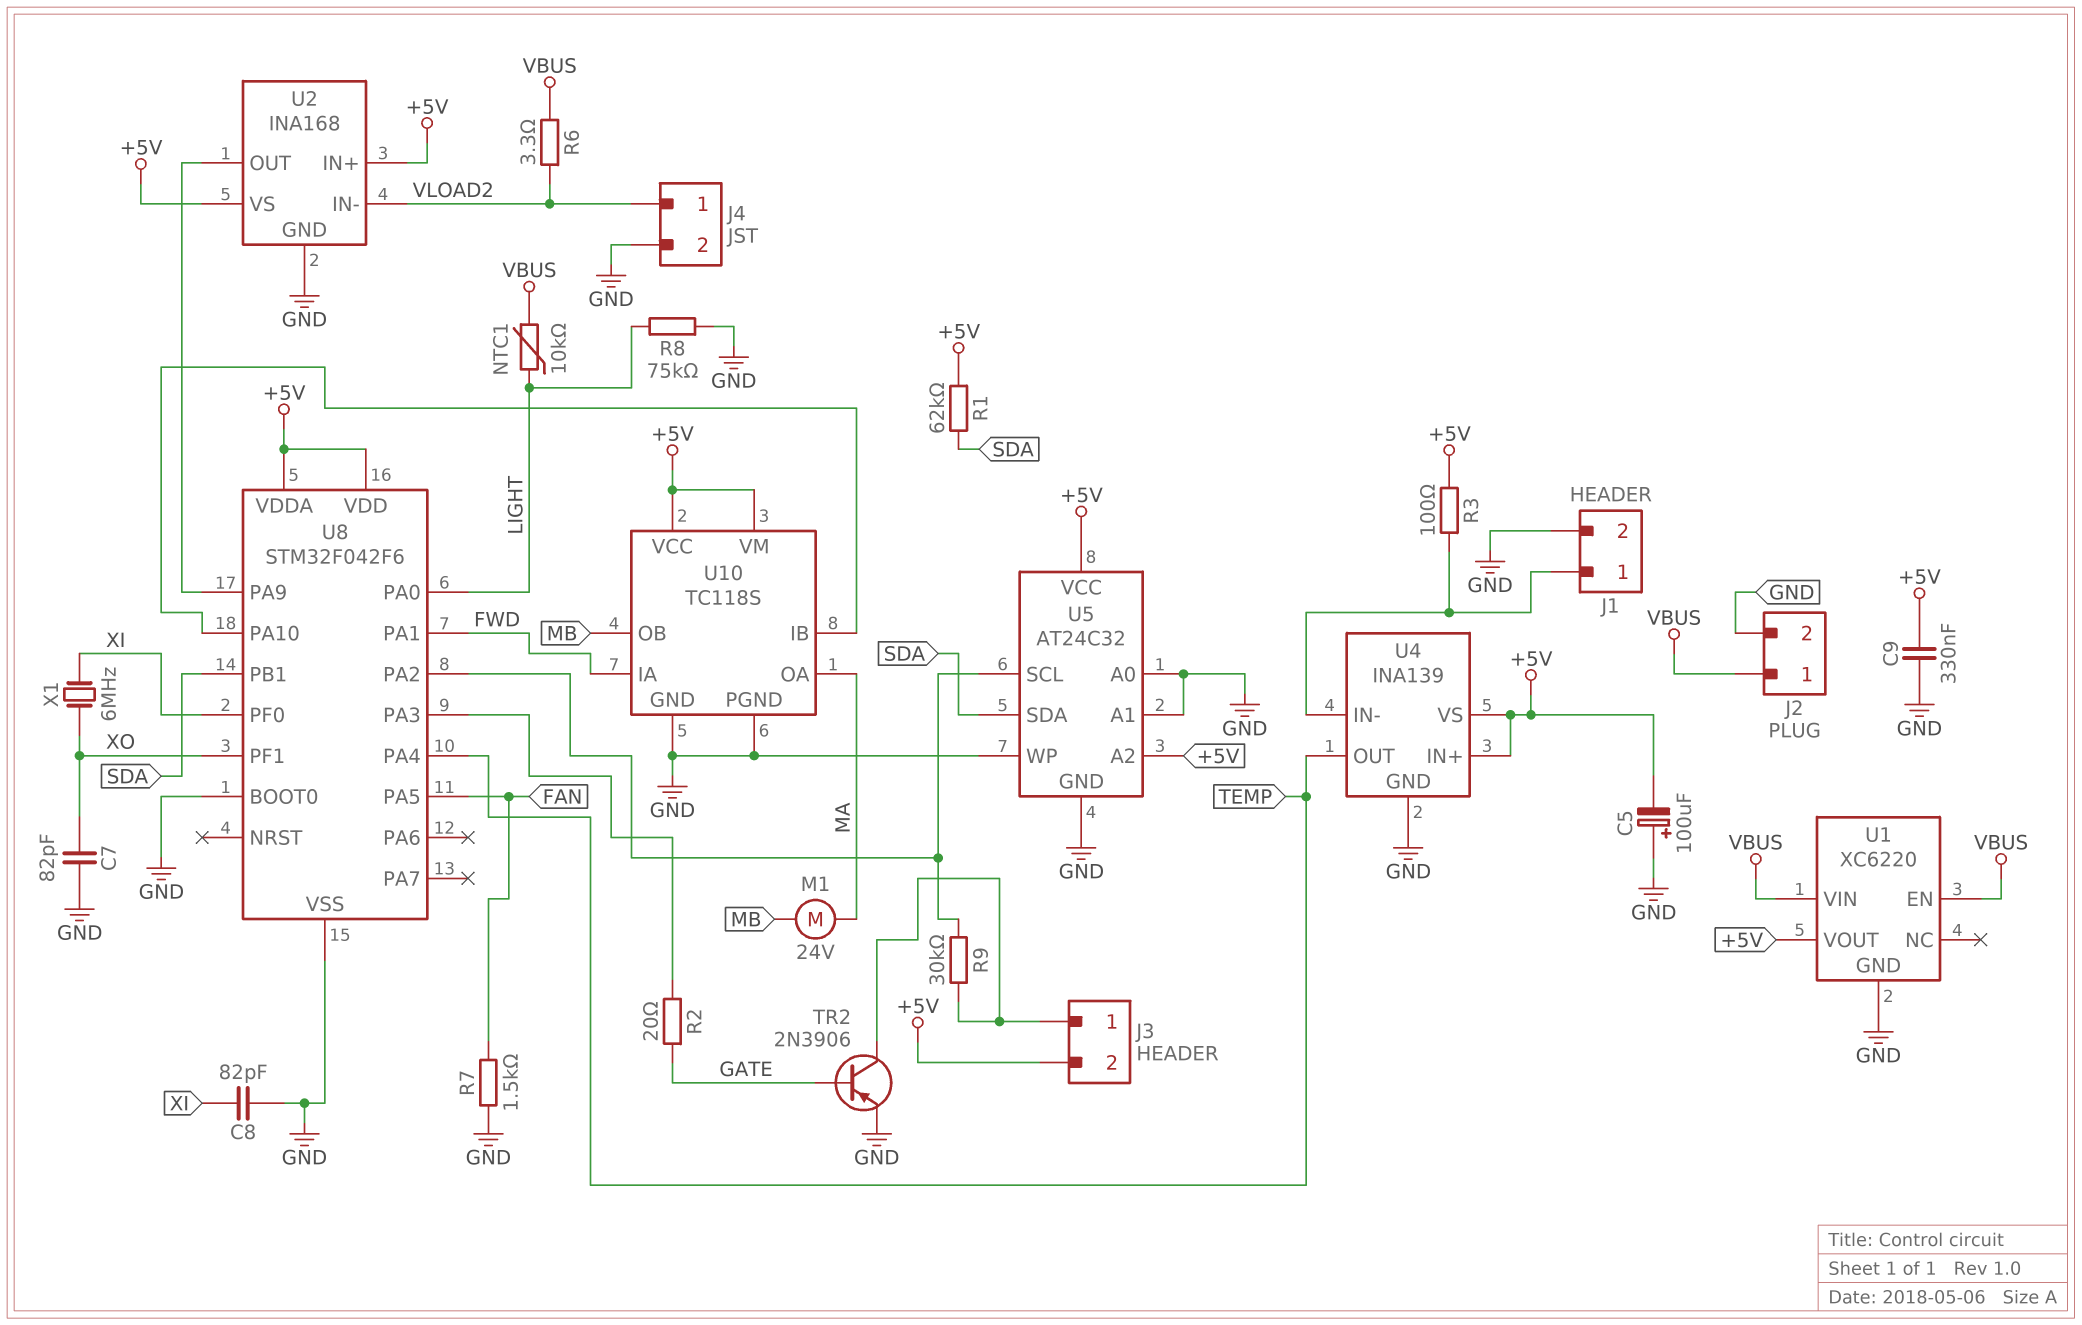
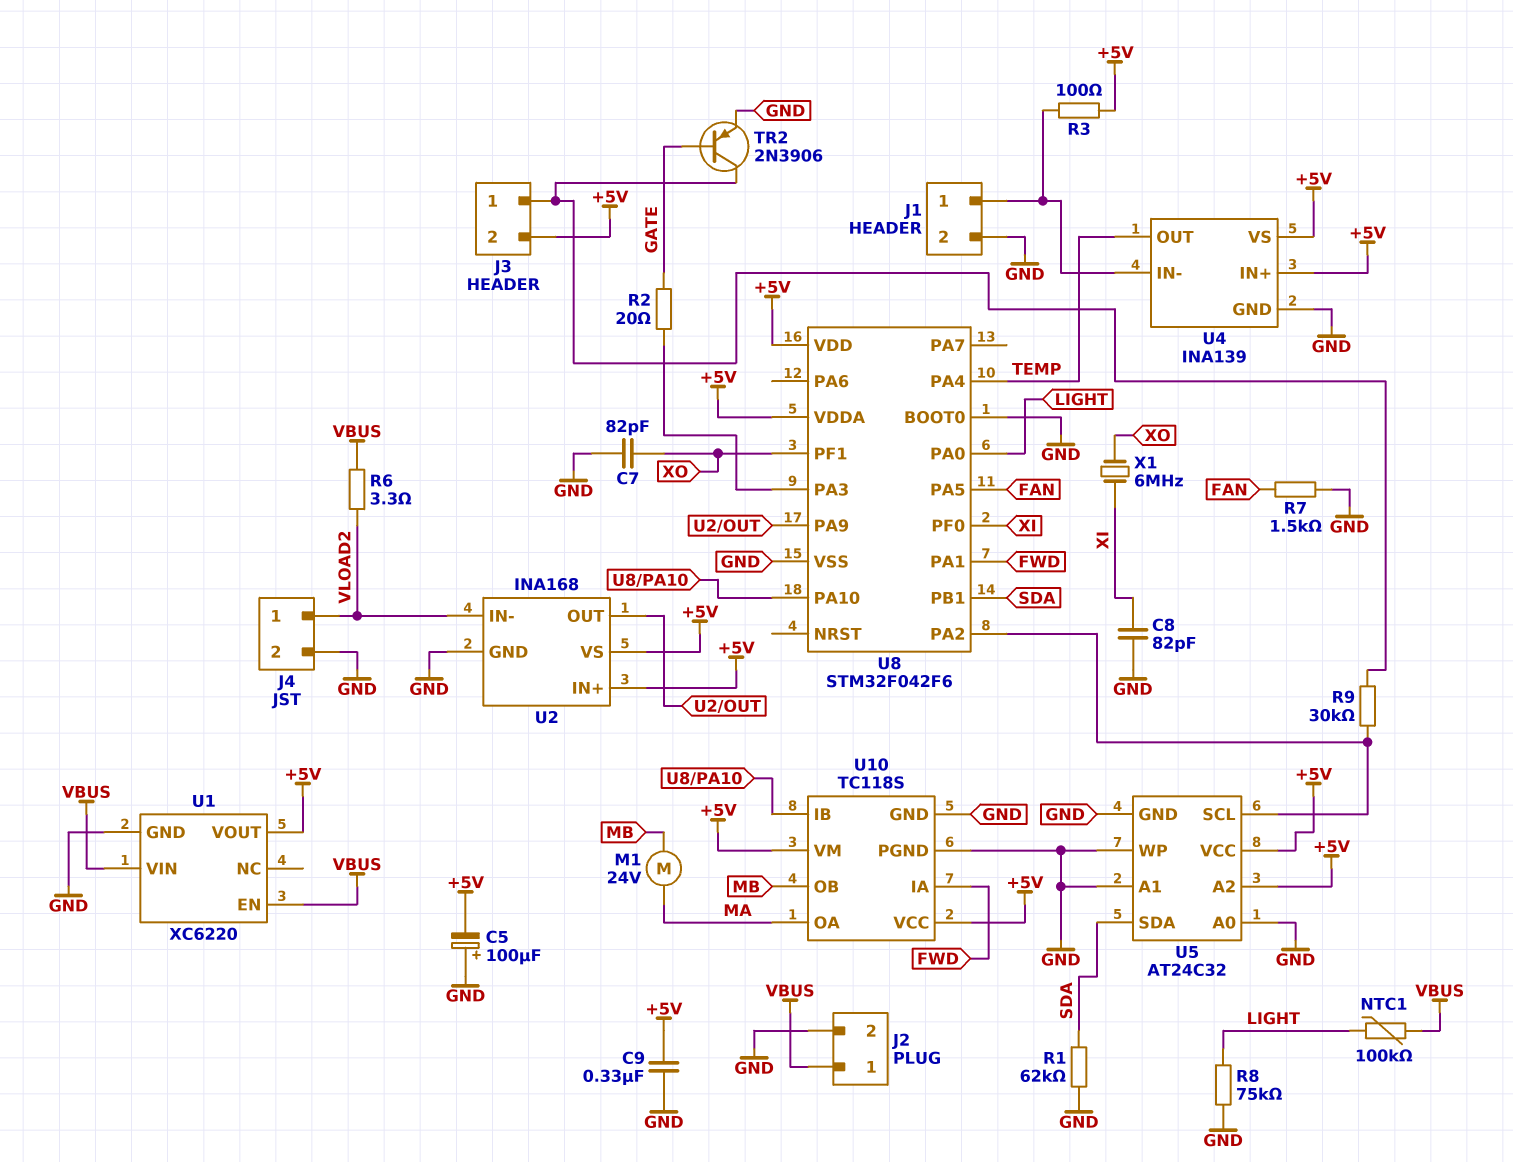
NTC1: 10k (LIGHT, VBUS) -> 100k (LIGHT, VBUS)
R1: 62k (+5V, SDA) -> 62k (GND, SDA)

